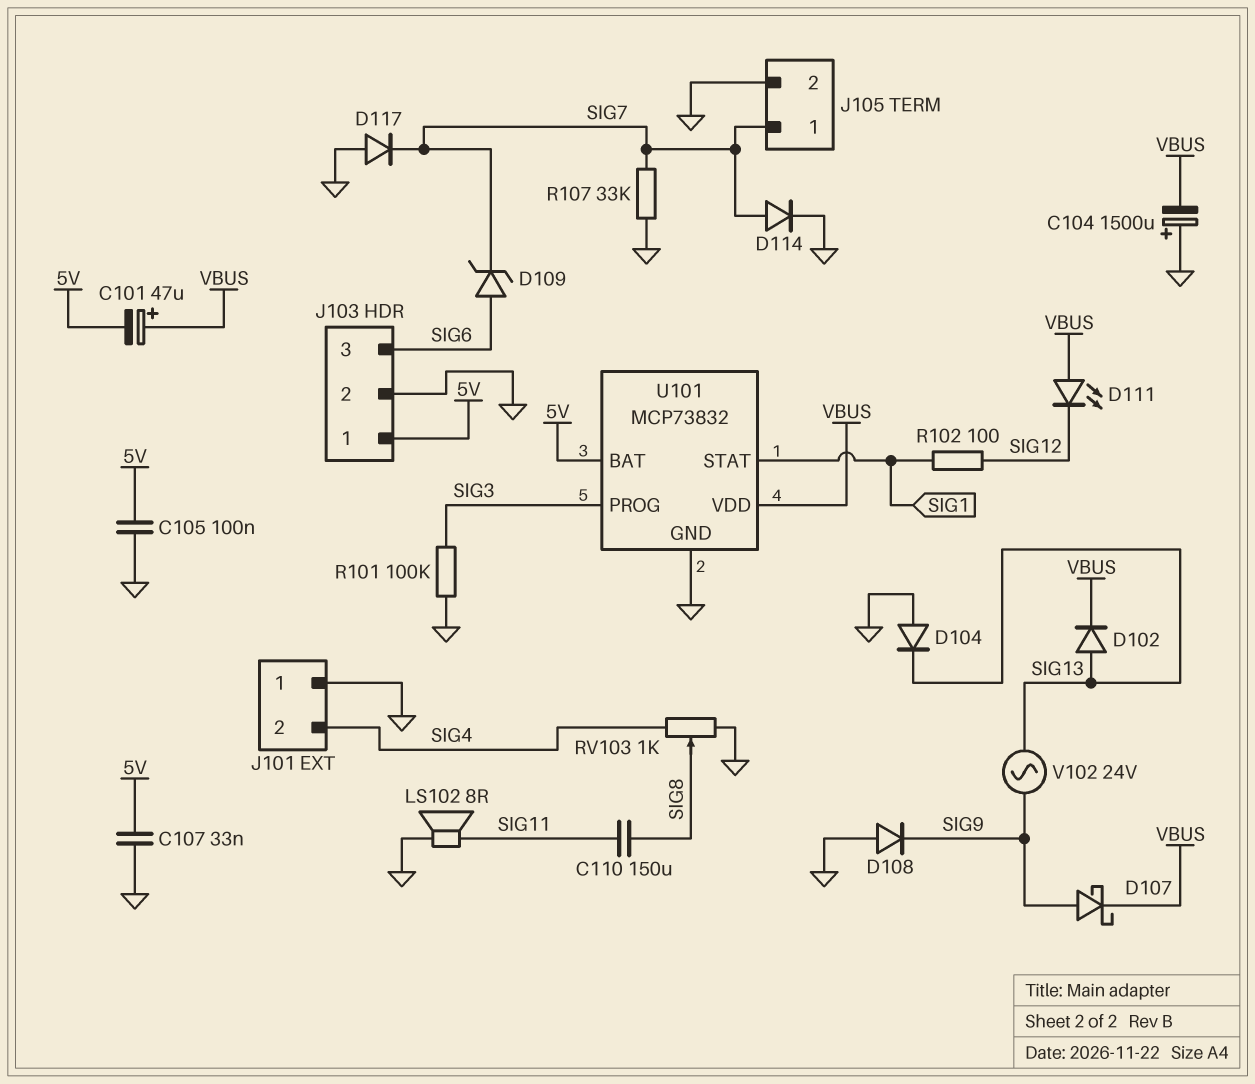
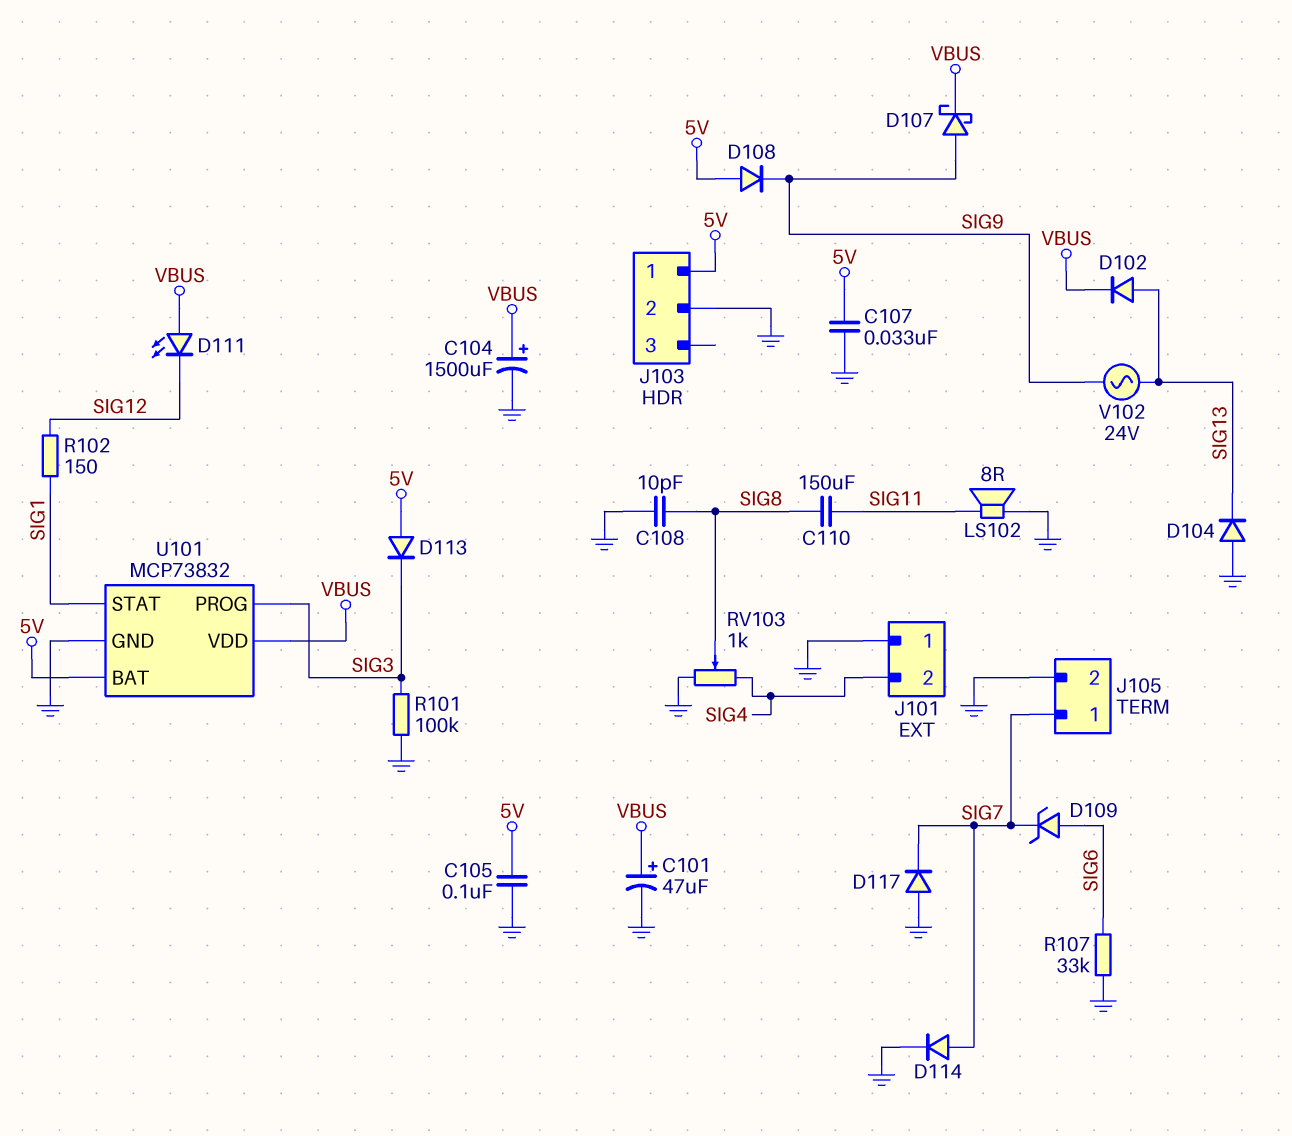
C101: 47uF (plus VBUS, minus 5V) -> 47uF (plus VBUS, minus GND)
C104: 1500uF (plus GND, minus VBUS) -> 1500uF (plus VBUS, minus GND)
C108: none -> 10pF (GND, SIG8)
D108: diode (A GND, K SIG9) -> diode (A 5V, K SIG9)
D113: none -> diode (A 5V, K SIG3)
J103 pin 3: SIG6 -> none
R102: 100 (SIG1, SIG12) -> 150 (SIG1, SIG12)
R107: 33k (GND, SIG7) -> 33k (GND, SIG6)

